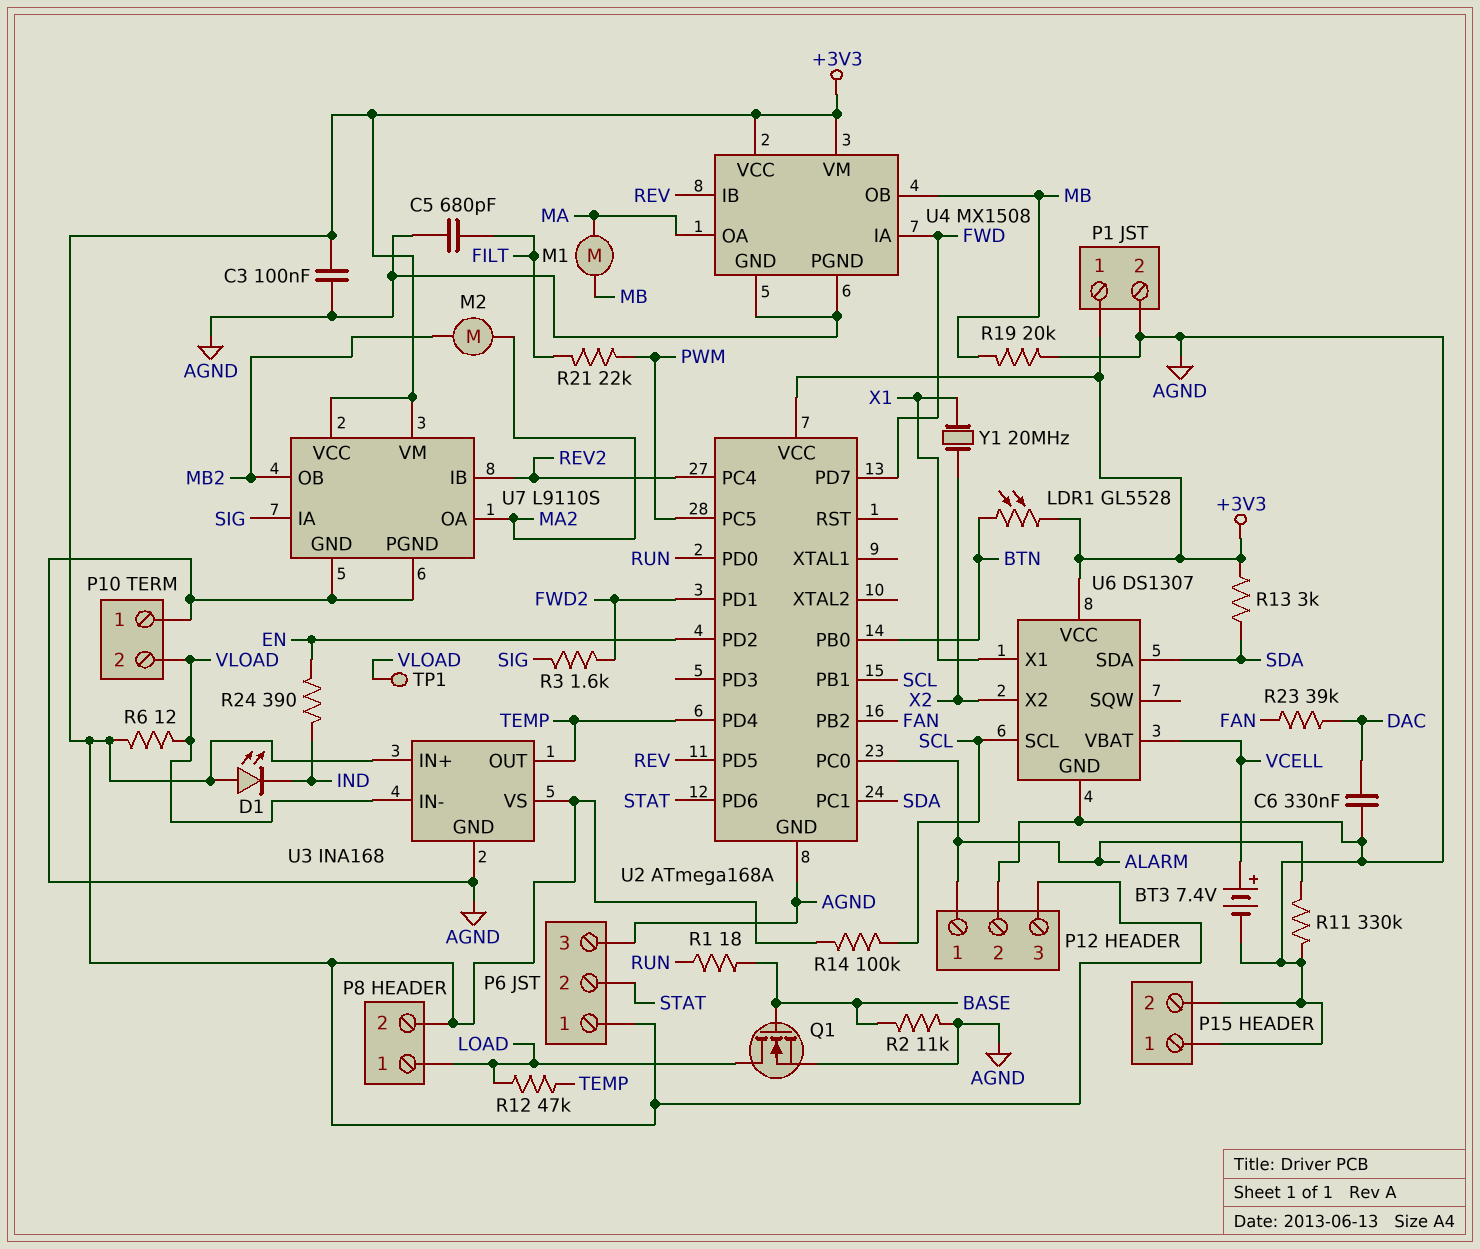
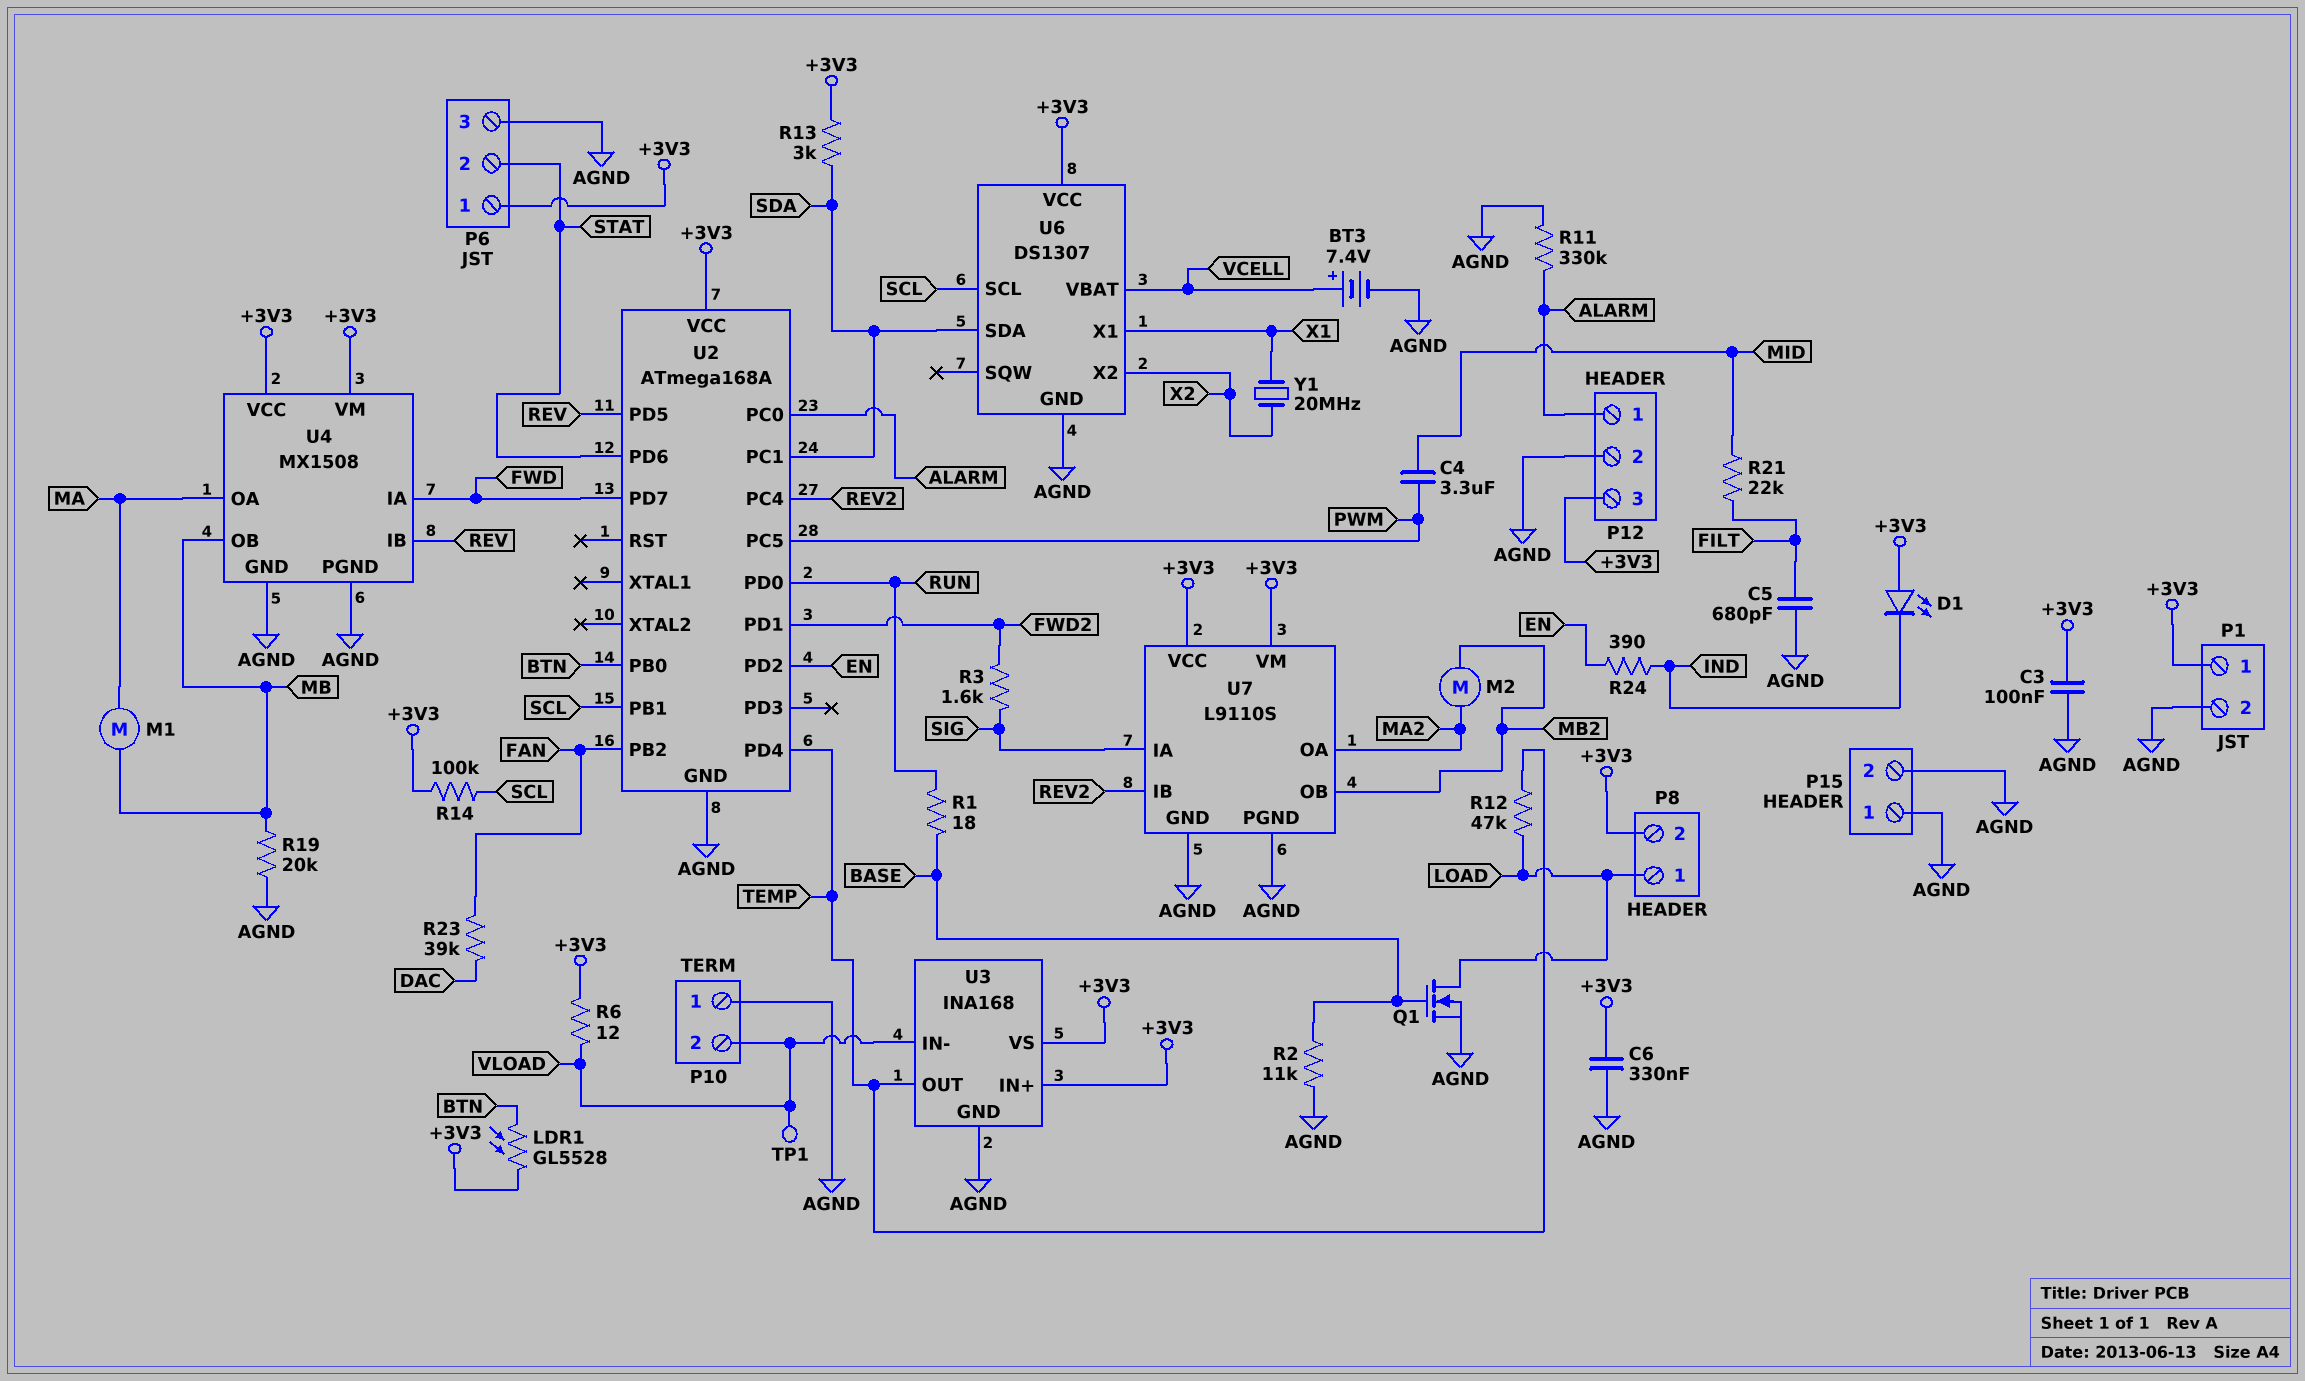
C4: none -> 3.3uF (MID, PWM)
C6: 330nF (AGND, DAC) -> 330nF (+3V3, AGND)
R21: 22k (FILT, PWM) -> 22k (FILT, MID)

